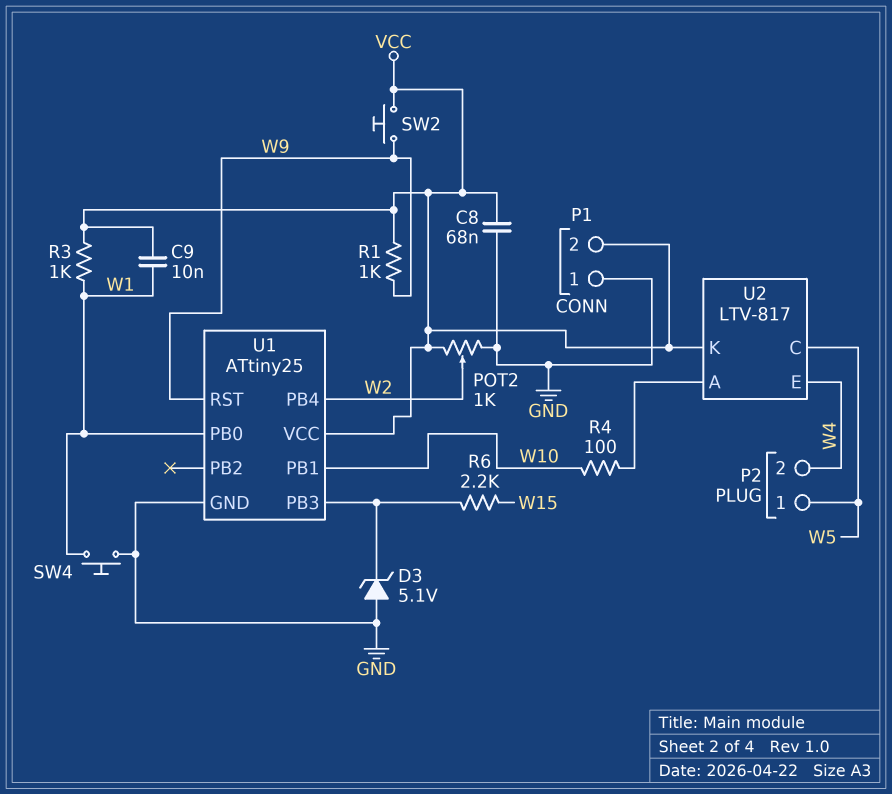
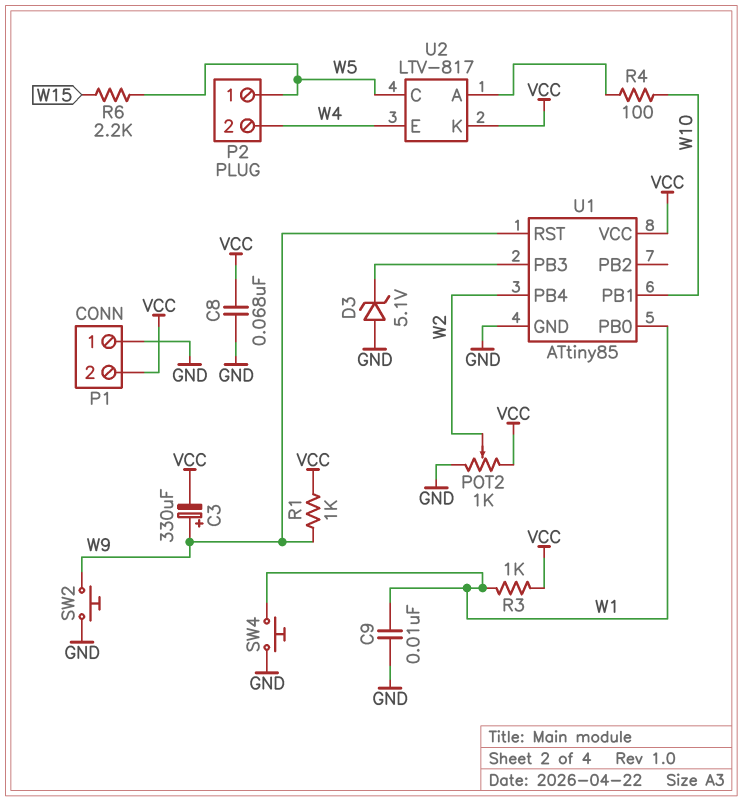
C3: none -> 330uF (plus W9, minus VCC)
C9: 10nF (VCC, W1) -> 10nF (GND, W1)
R6: 2.2k (U1/PB3, W15) -> 2.2k (W5, W15)
SW2: button (VCC, W9) -> button (GND, W9)
U1: ATtiny25 -> ATtiny85

